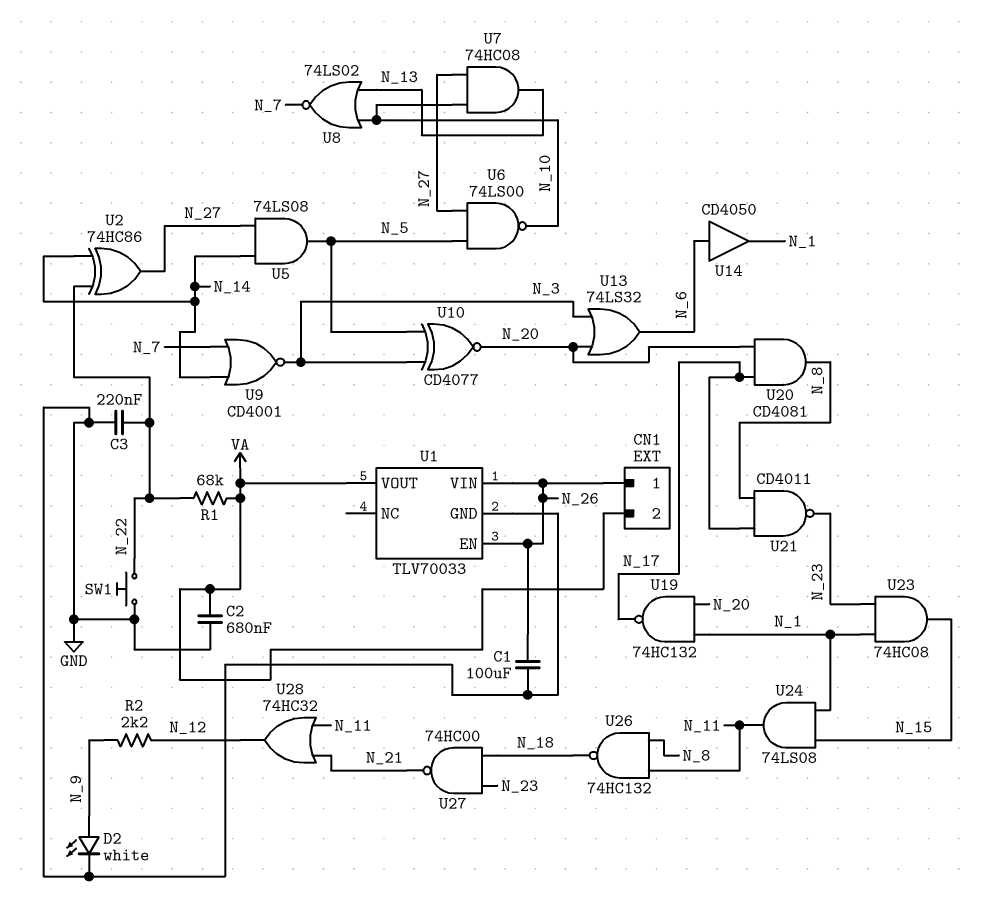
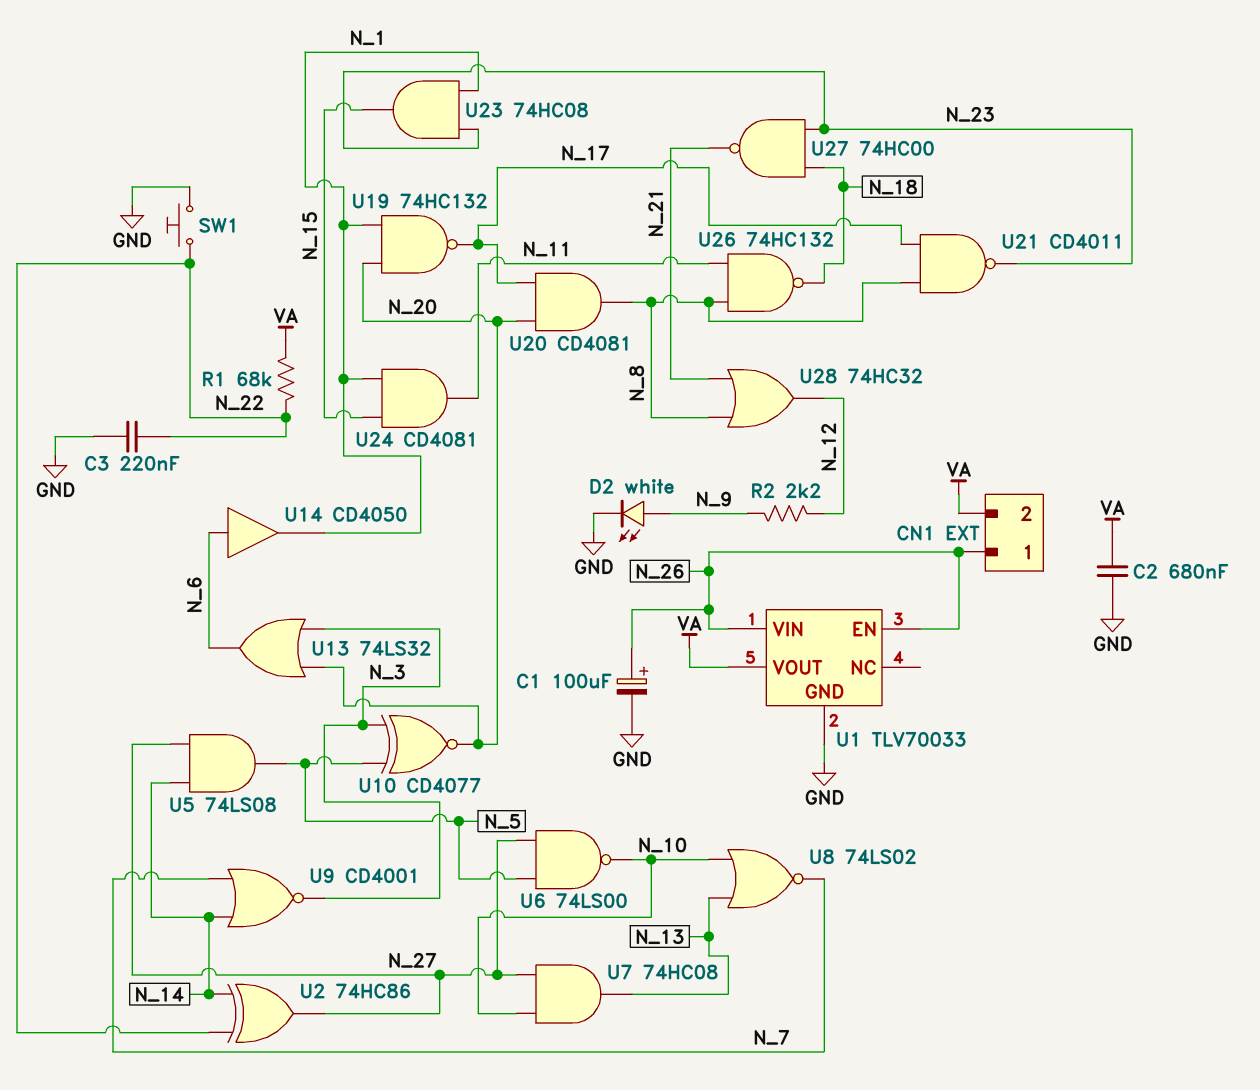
C1: 100uF (GND, N_26) -> 100uF (plus N_26, minus GND)
U24: AND 74LS08 (in N_1, in N_15, out N_11) -> AND CD4081 (in N_1, in N_15, out N_11)
U28: OR 74HC32 (in N_11, in N_21, out N_12) -> OR 74HC32 (in N_8, in N_21, out N_12)

